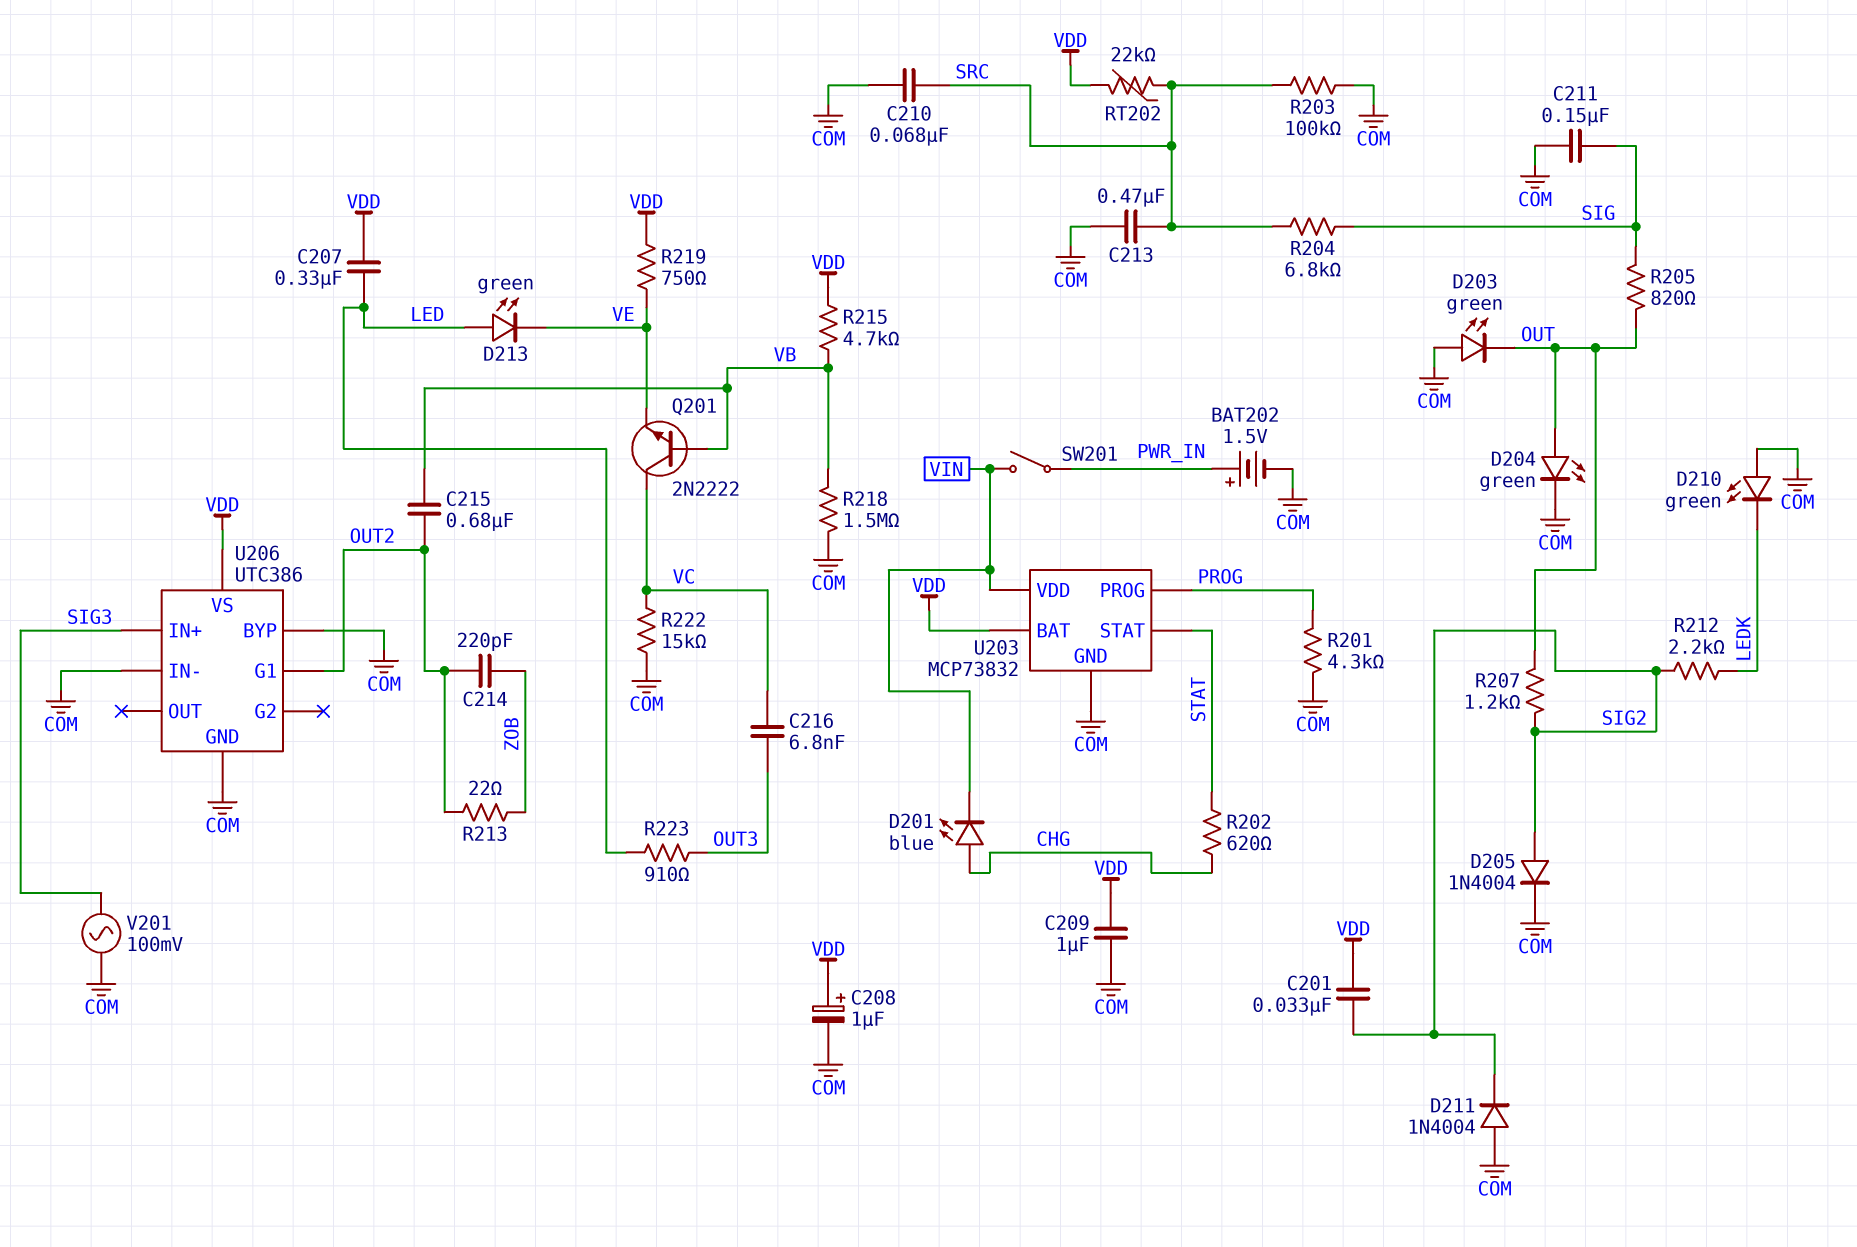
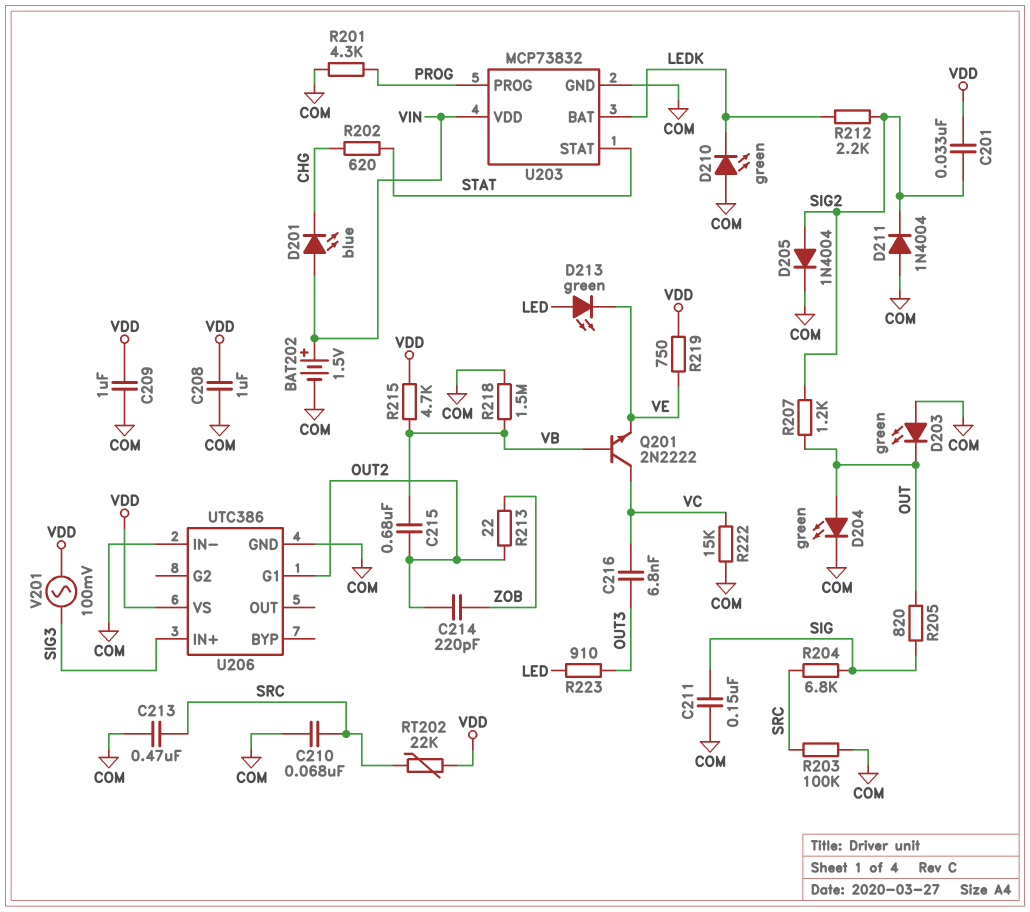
BAT202: 1.5V (plus PWR_IN, minus COM) -> 1.5V (plus VIN, minus COM)
C207: 330nF (LED, VDD) -> none
C208: 1uF (plus VDD, minus COM) -> 1uF (COM, VDD)
D201: LED blue (A CHG, K VIN) -> LED blue (A VIN, K CHG)
SW201: switch (PWR_IN, VIN) -> none
U203 pin BAT: VDD -> LEDK
U206 pin BYP: COM -> none
V201: AC 100mV (COM, SIG3) -> AC 100mV (SIG3, VDD)

